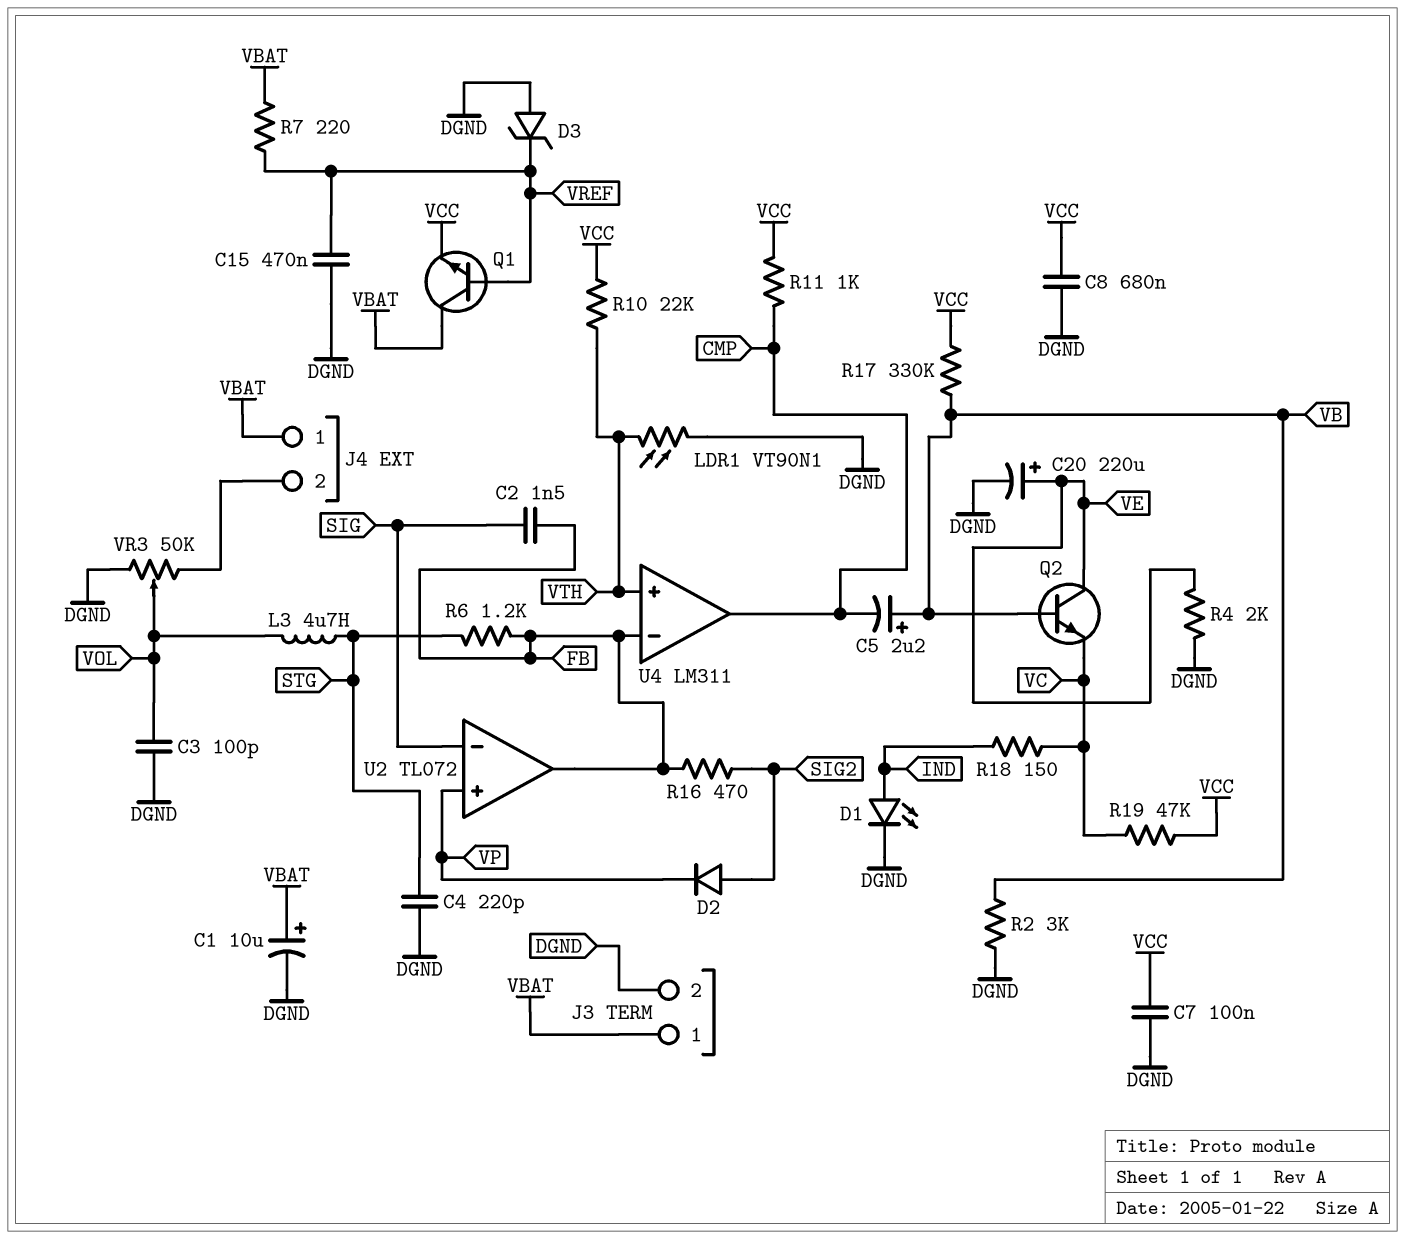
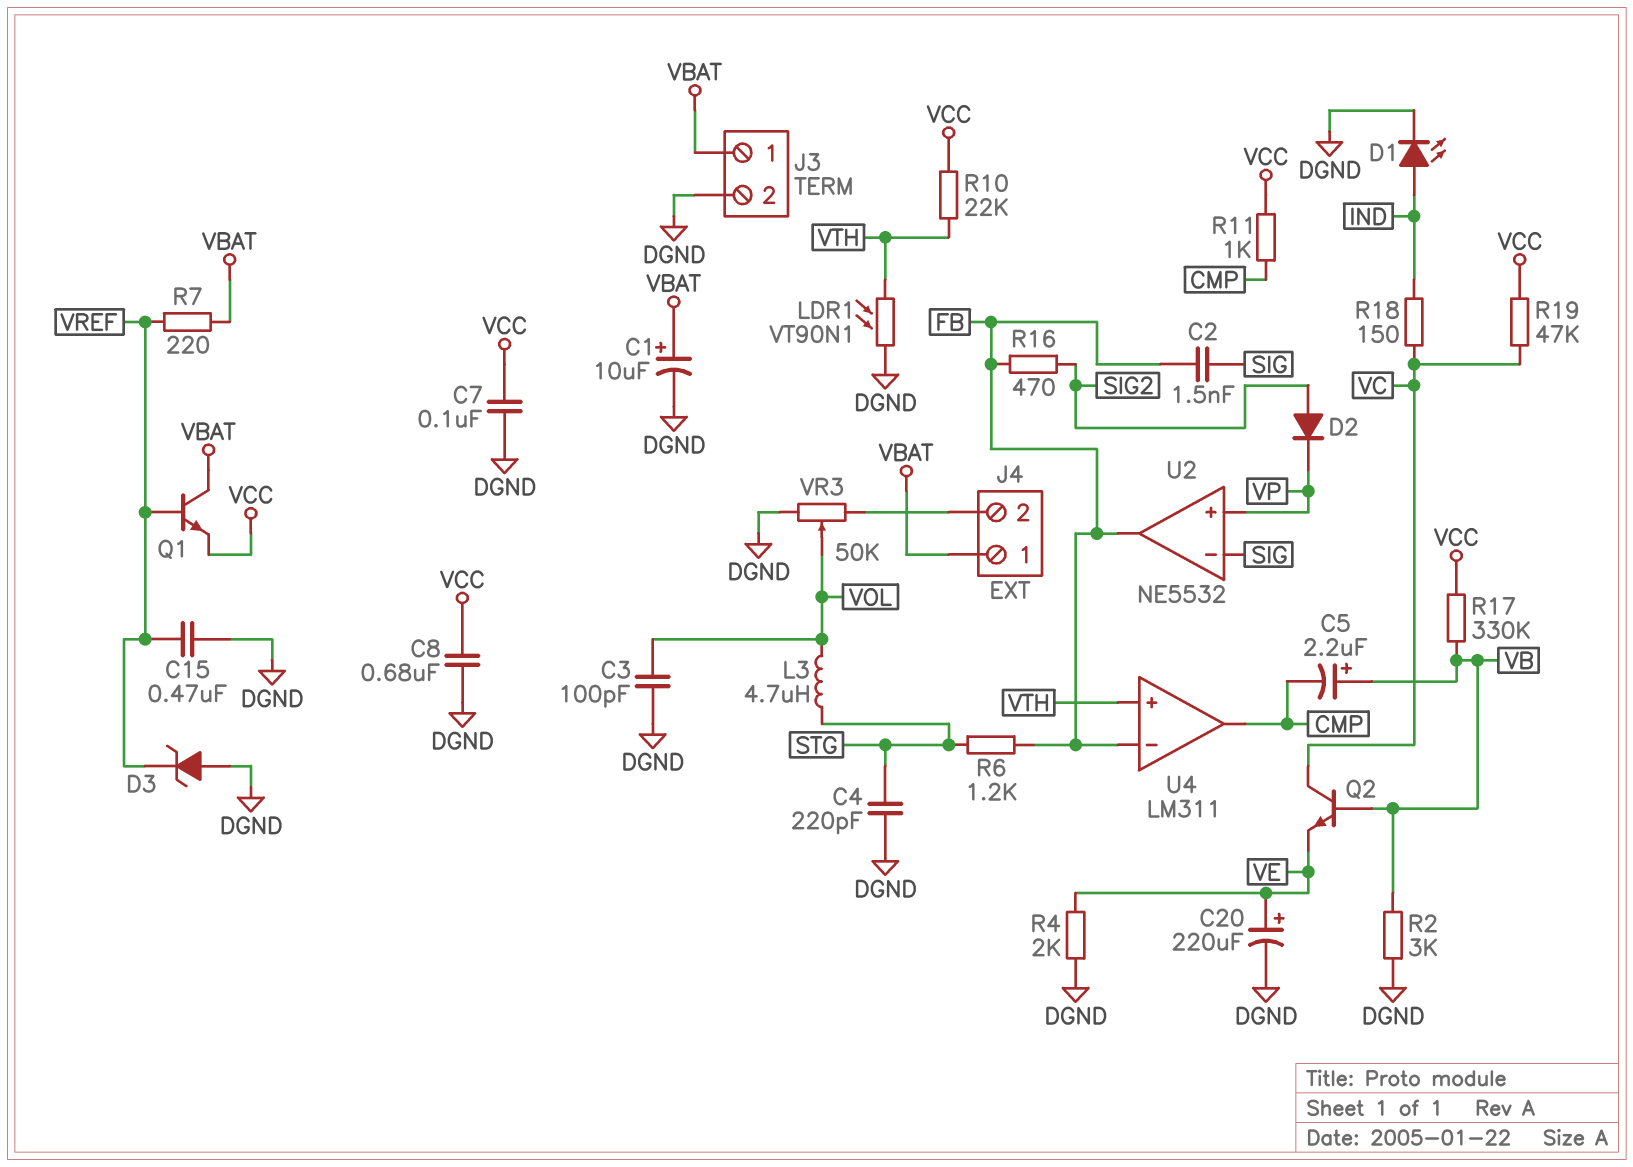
Q2: NPN (B VB, C VE, E VC) -> NPN (B VB, C VC, E VE)
U2: TL072 -> NE5532

